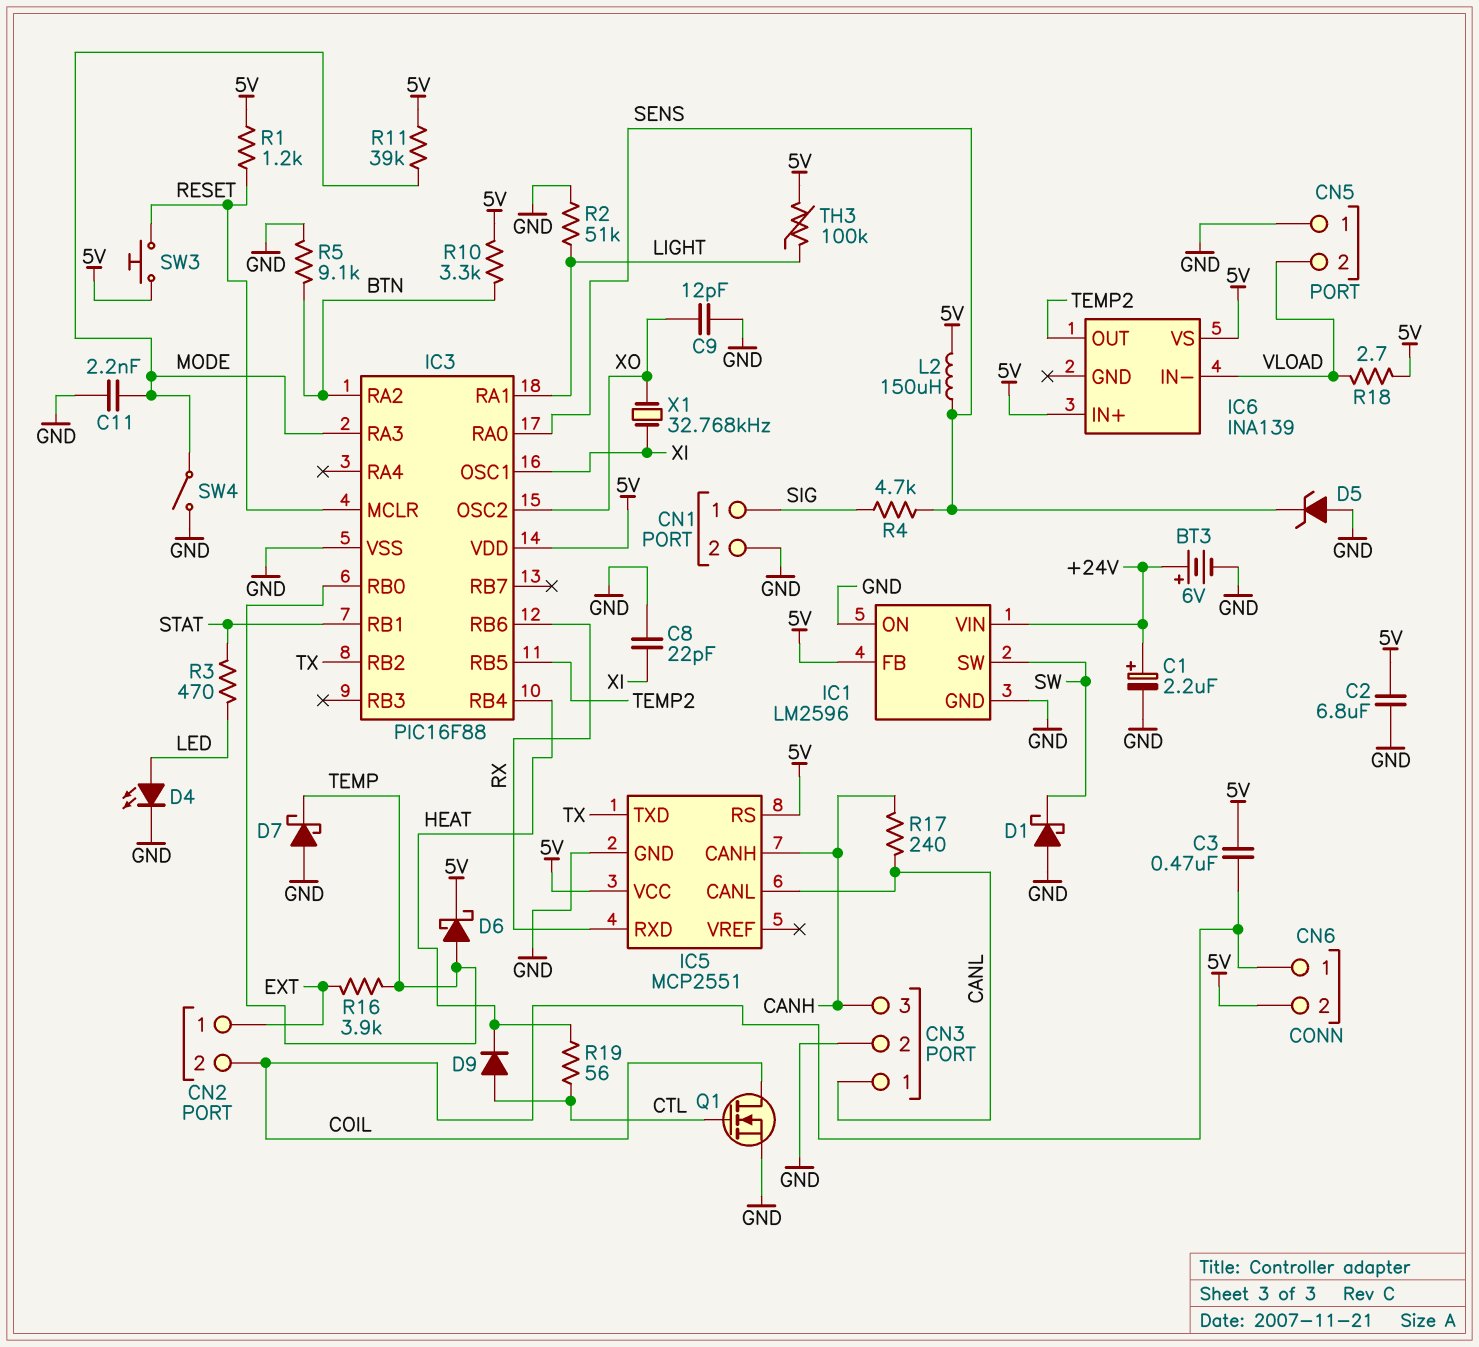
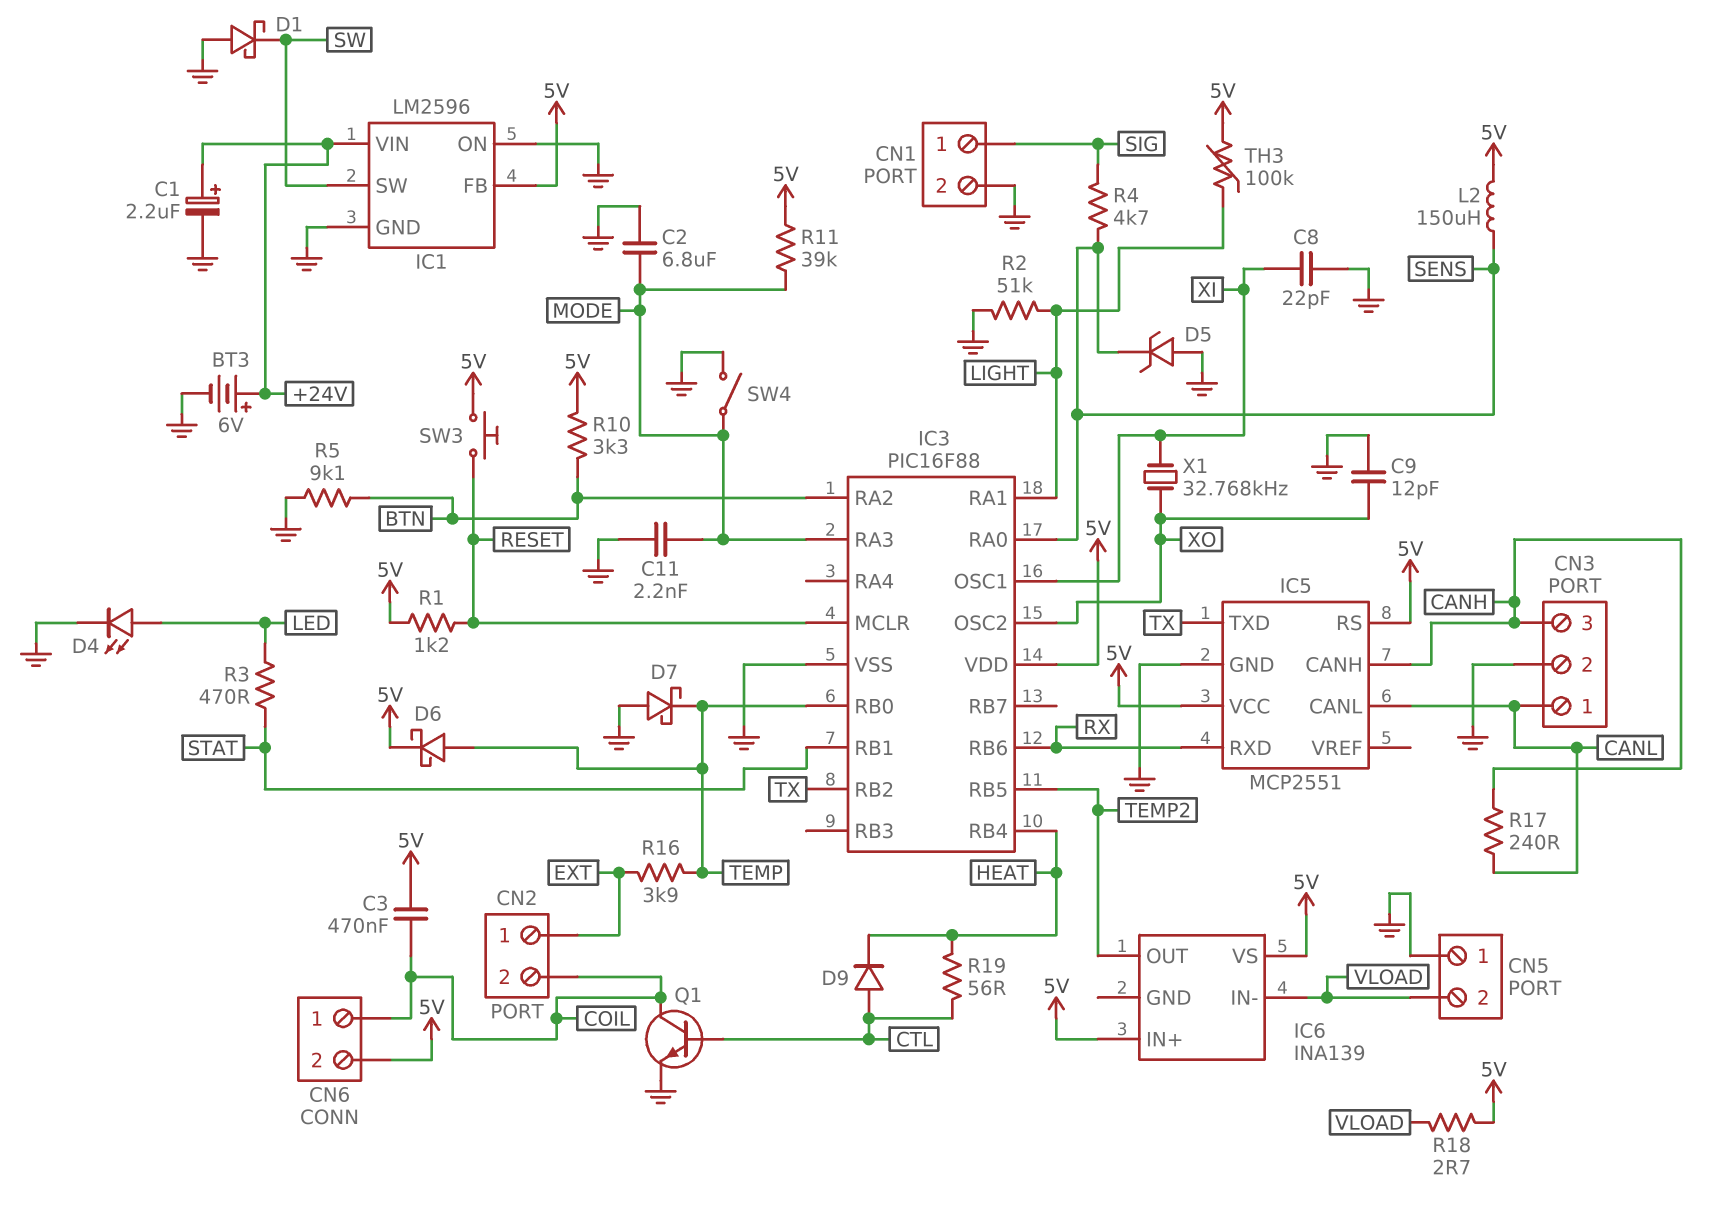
C2: 6.8uF (5V, GND) -> 6.8uF (GND, MODE)
Q1: NMOS (G CTL, D COIL, S GND) -> NPN (B CTL, C COIL, E GND)

